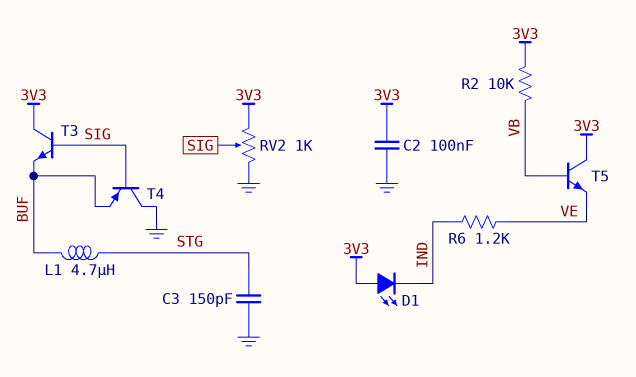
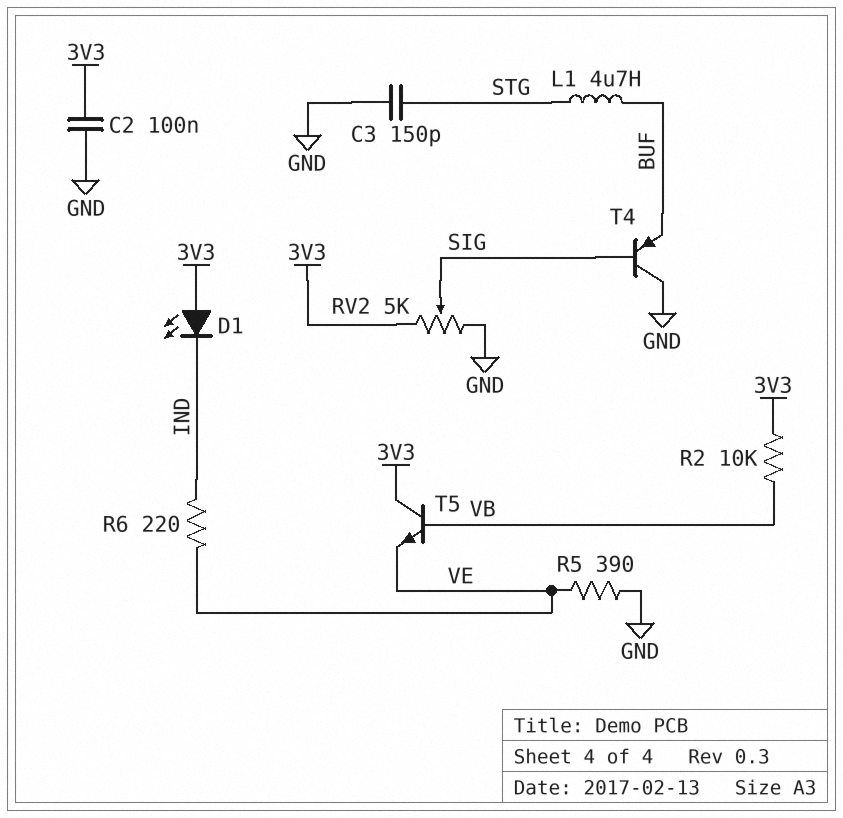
R5: none -> 390 (GND, VE)
R6: 1.2k (IND, VE) -> 220 (IND, VE)
RV2: 1k (3V3, GND, wiper SIG) -> 5k (3V3, GND, wiper SIG)
T3: NPN (B SIG, C 3V3, E BUF) -> none

